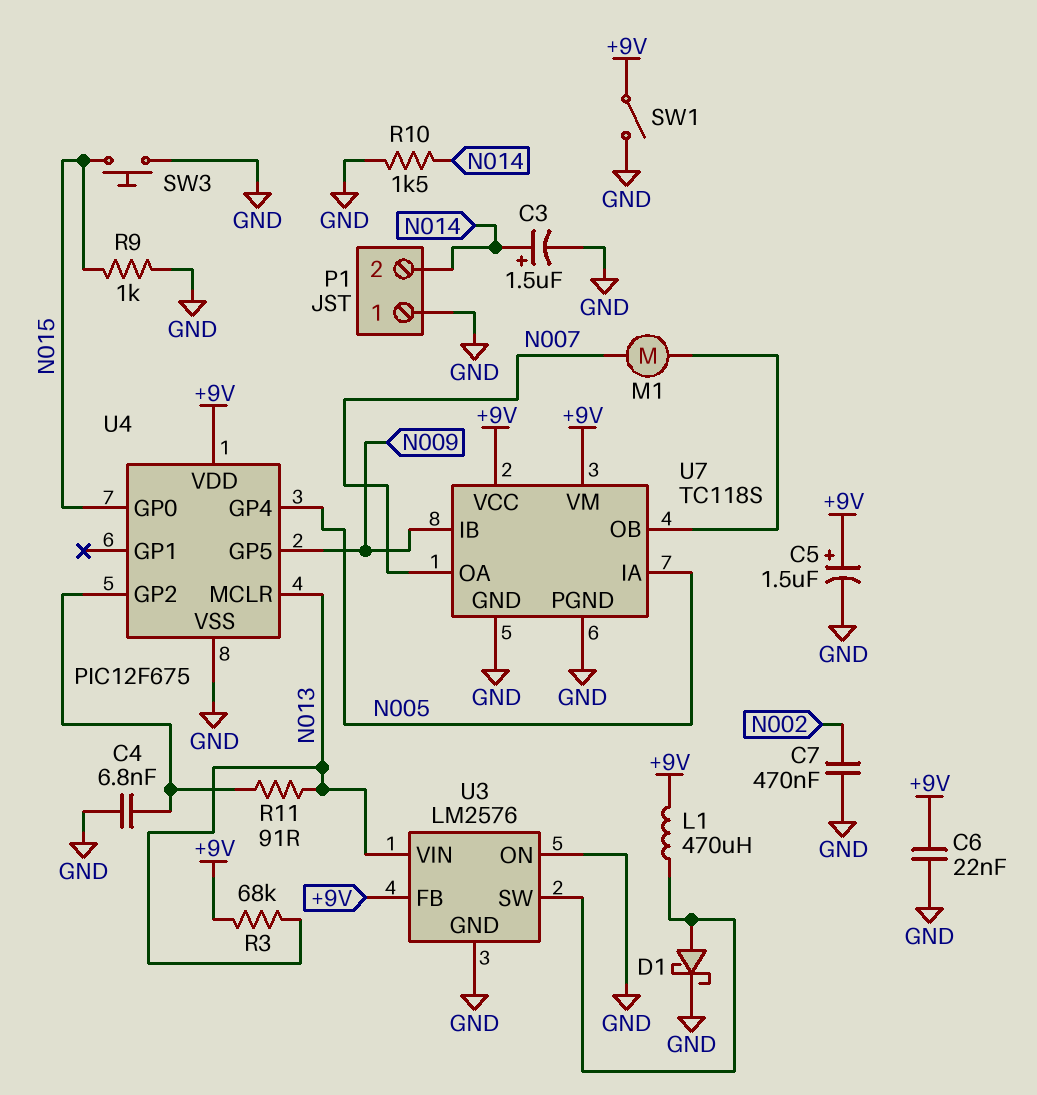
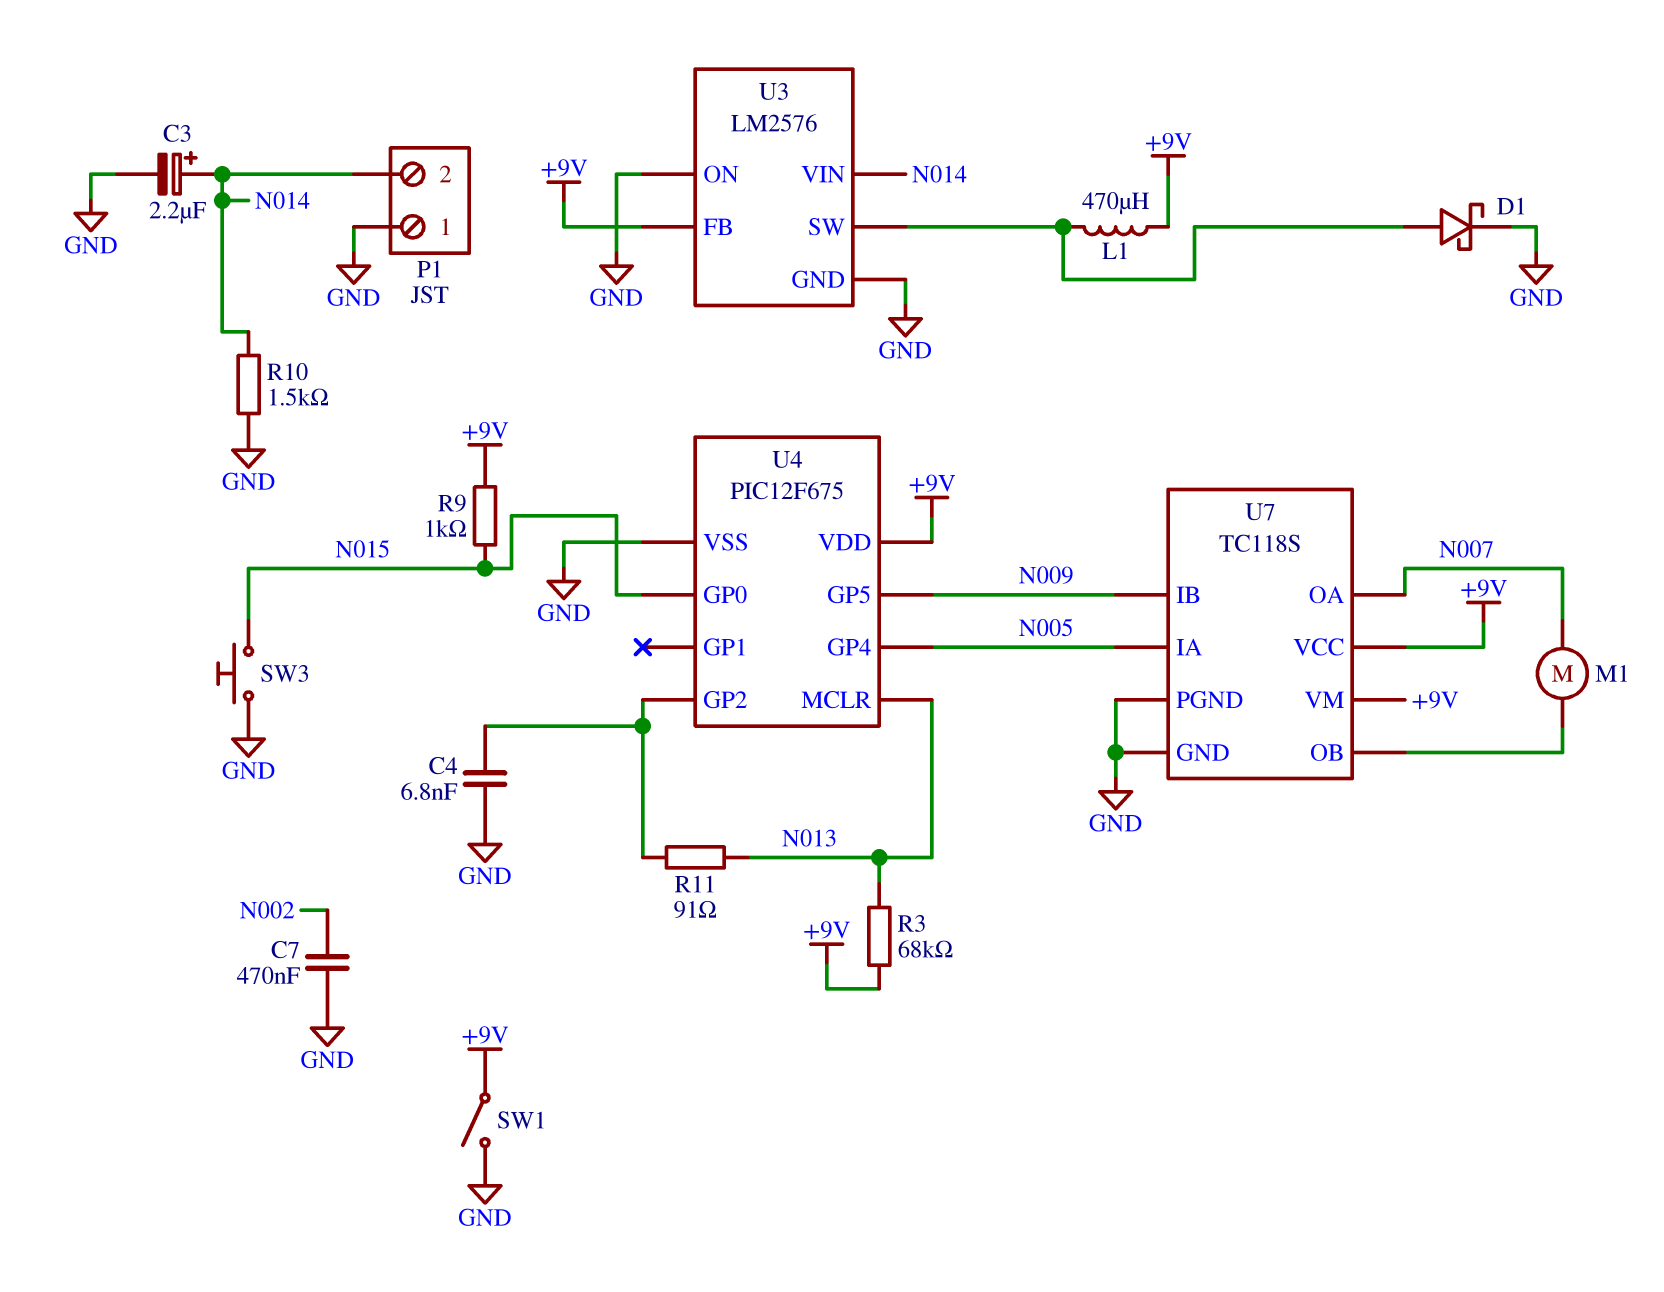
C3: 1.5uF (plus N014, minus GND) -> 2.2uF (plus N014, minus GND)
C5: 1.5uF (plus +9V, minus GND) -> none
C6: 22nF (+9V, GND) -> none
R9: 1k (GND, N015) -> 1k (+9V, N015)
U3 pin VIN: N013 -> N014

